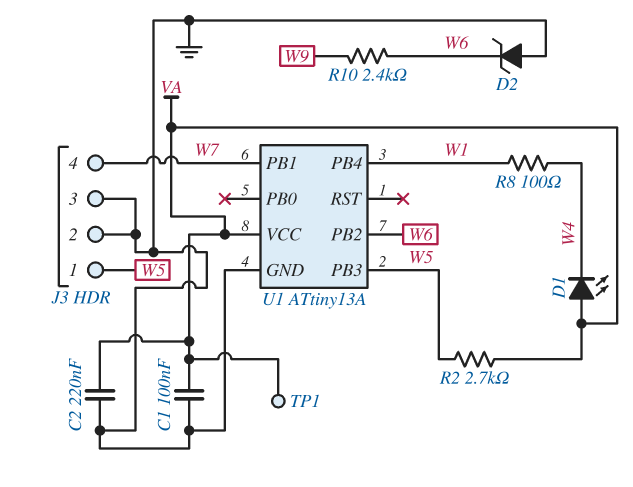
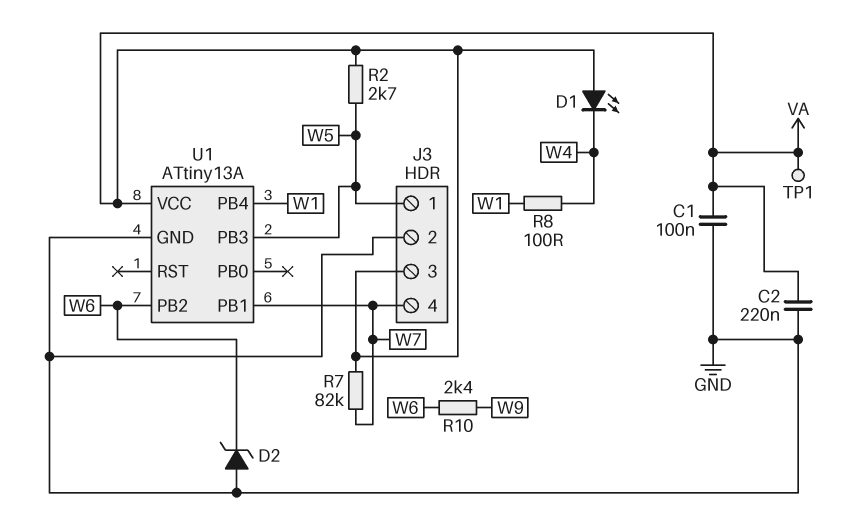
J3 pin 3: GND -> VA
R7: none -> 82k (VA, W7)

